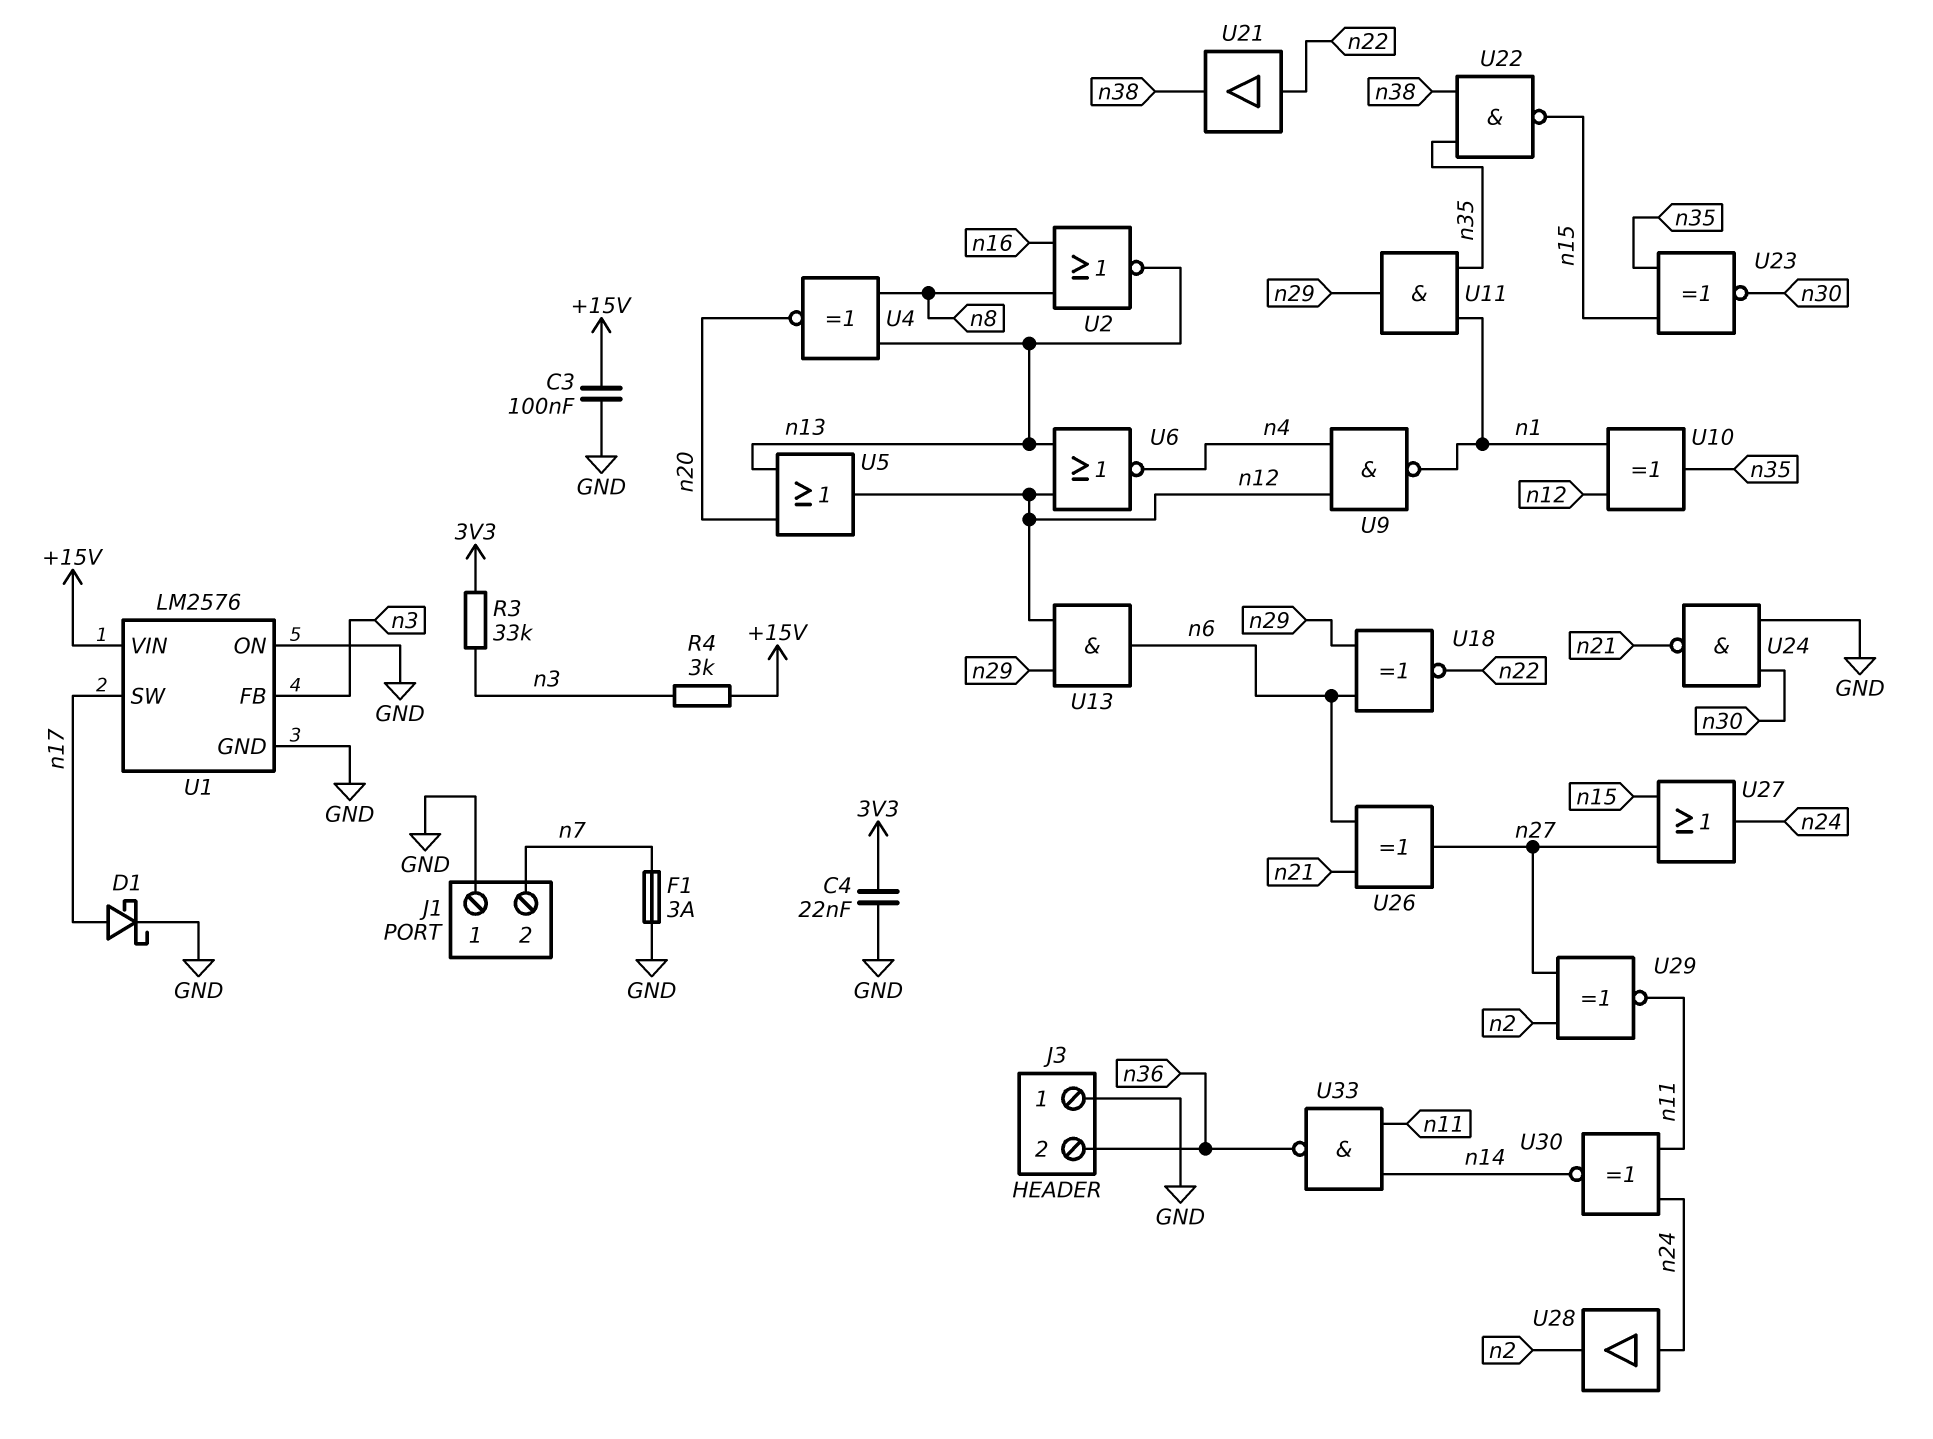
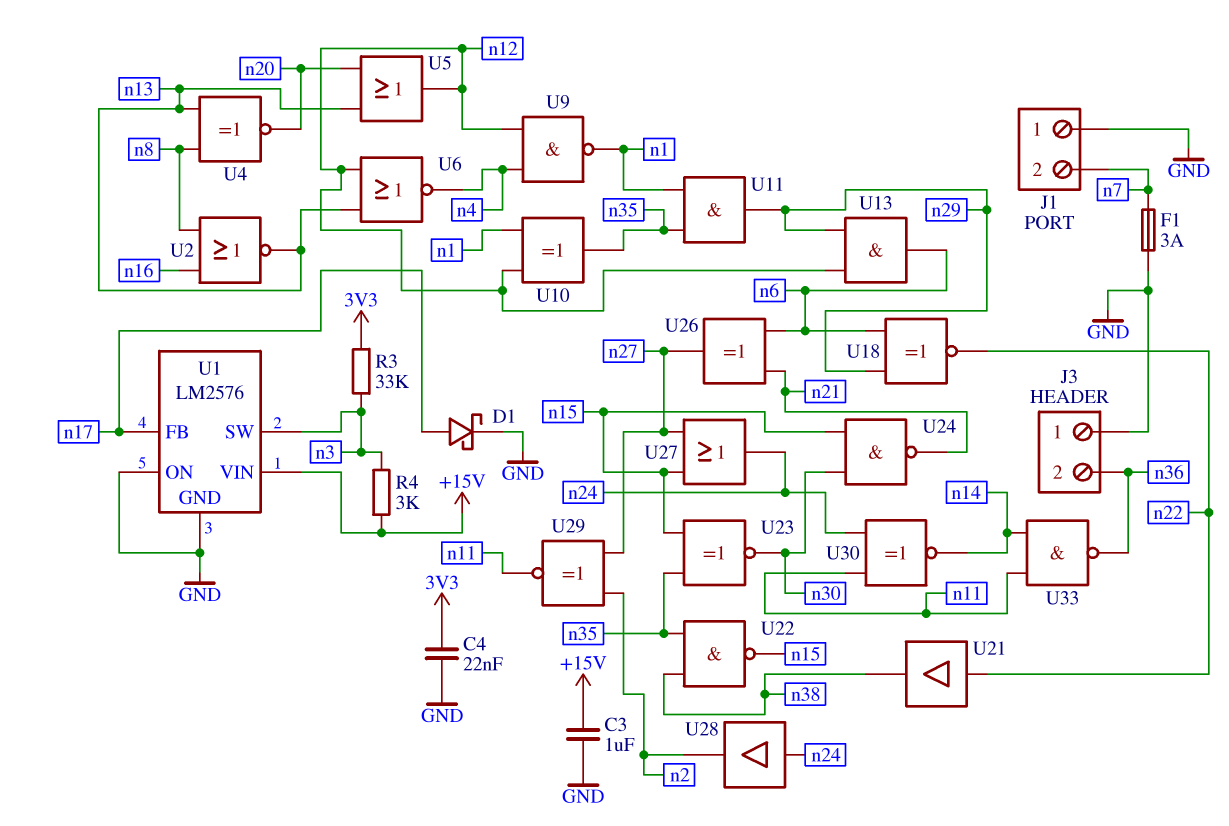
C3: 100nF (+15V, GND) -> 1uF (+15V, GND)
U1 pin FB: n3 -> n17
U1 pin SW: n17 -> n3
U24: NAND (in GND, in n30, out n21) -> NAND (in n15, in n30, out n21)

